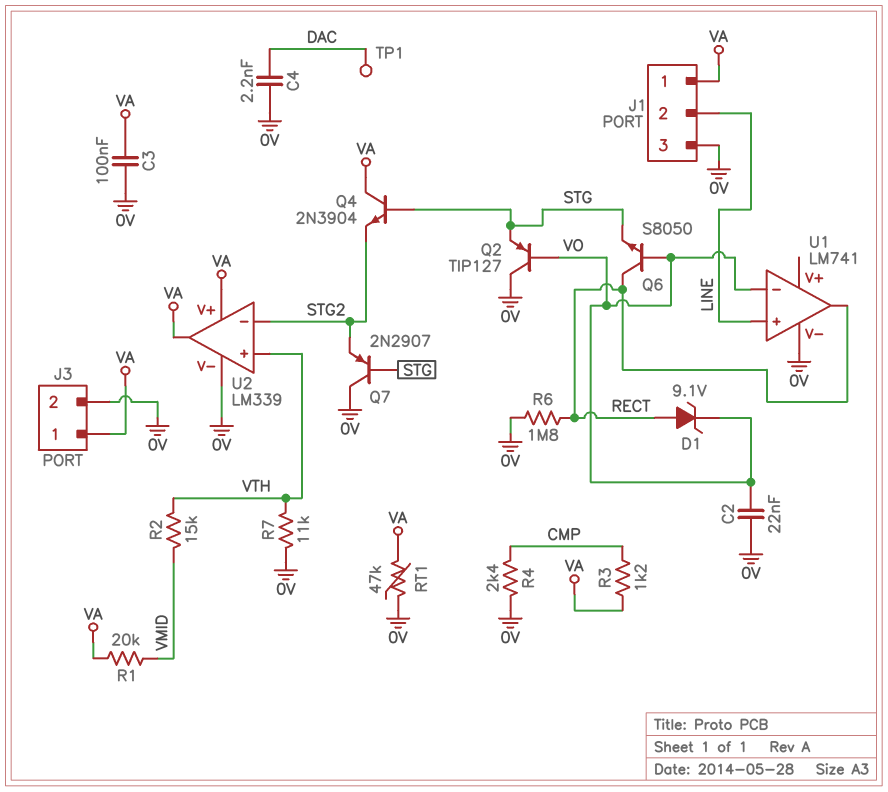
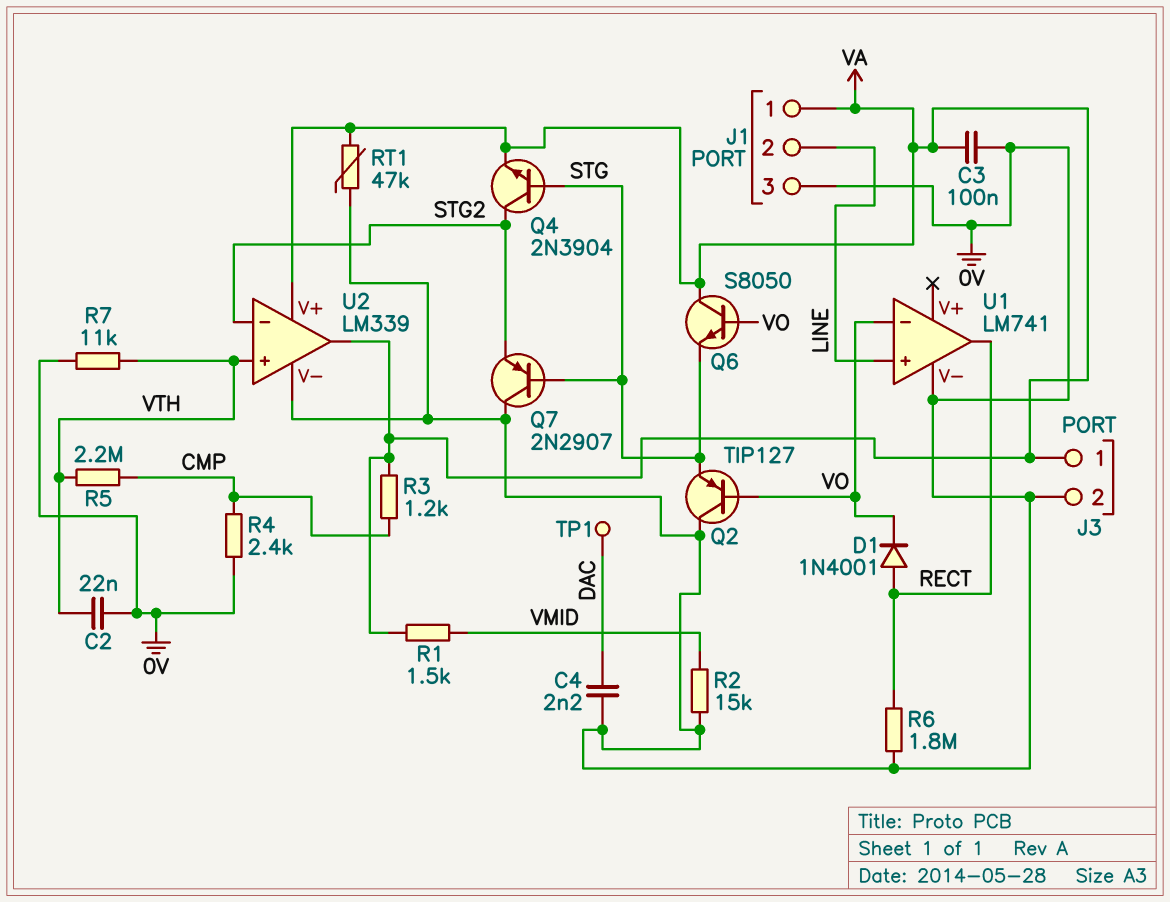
C2: 22nF (0V, VO) -> 22nF (0V, VTH)
D1: zener 9.1V (A RECT, K VO) -> diode 1N4001 (A RECT, K VO)
Q4: NPN 2N3904 (B STG, C VA, E STG2) -> NPN 2N3904 (B STG, C STG2, E VA)
Q6: NPN S8050 (B VO, C RECT, E STG) -> NPN S8050 (B VO, C VA, E STG)
R1: 20k (VA, VMID) -> 1.5k (VA, VMID)
R2: 15k (VMID, VTH) -> 15k (0V, VMID)
R5: none -> 2.2M (CMP, VTH)

